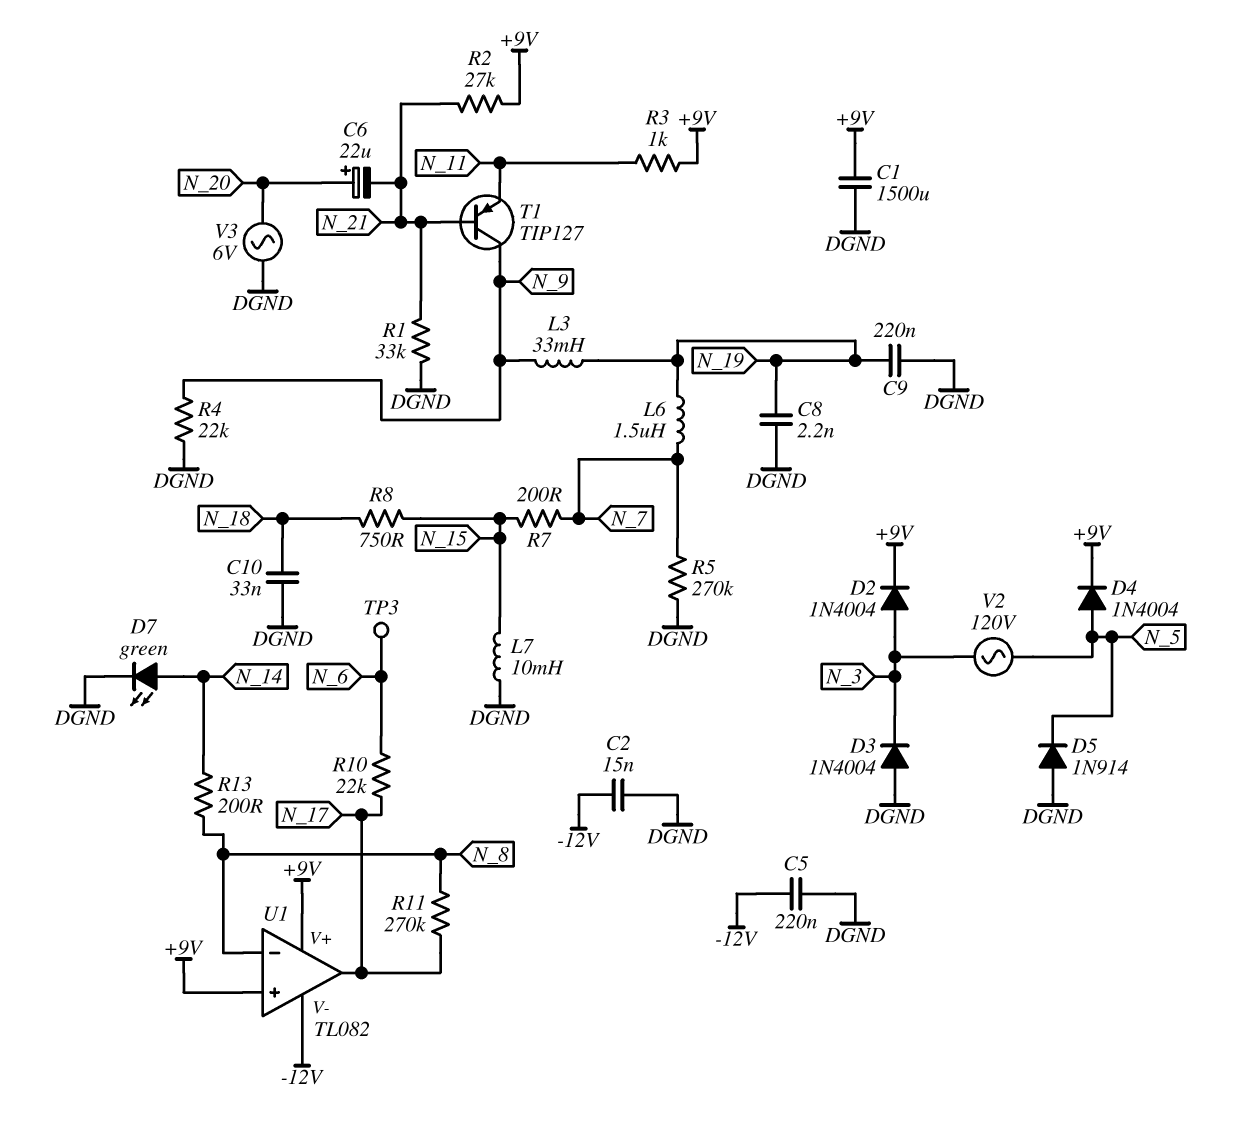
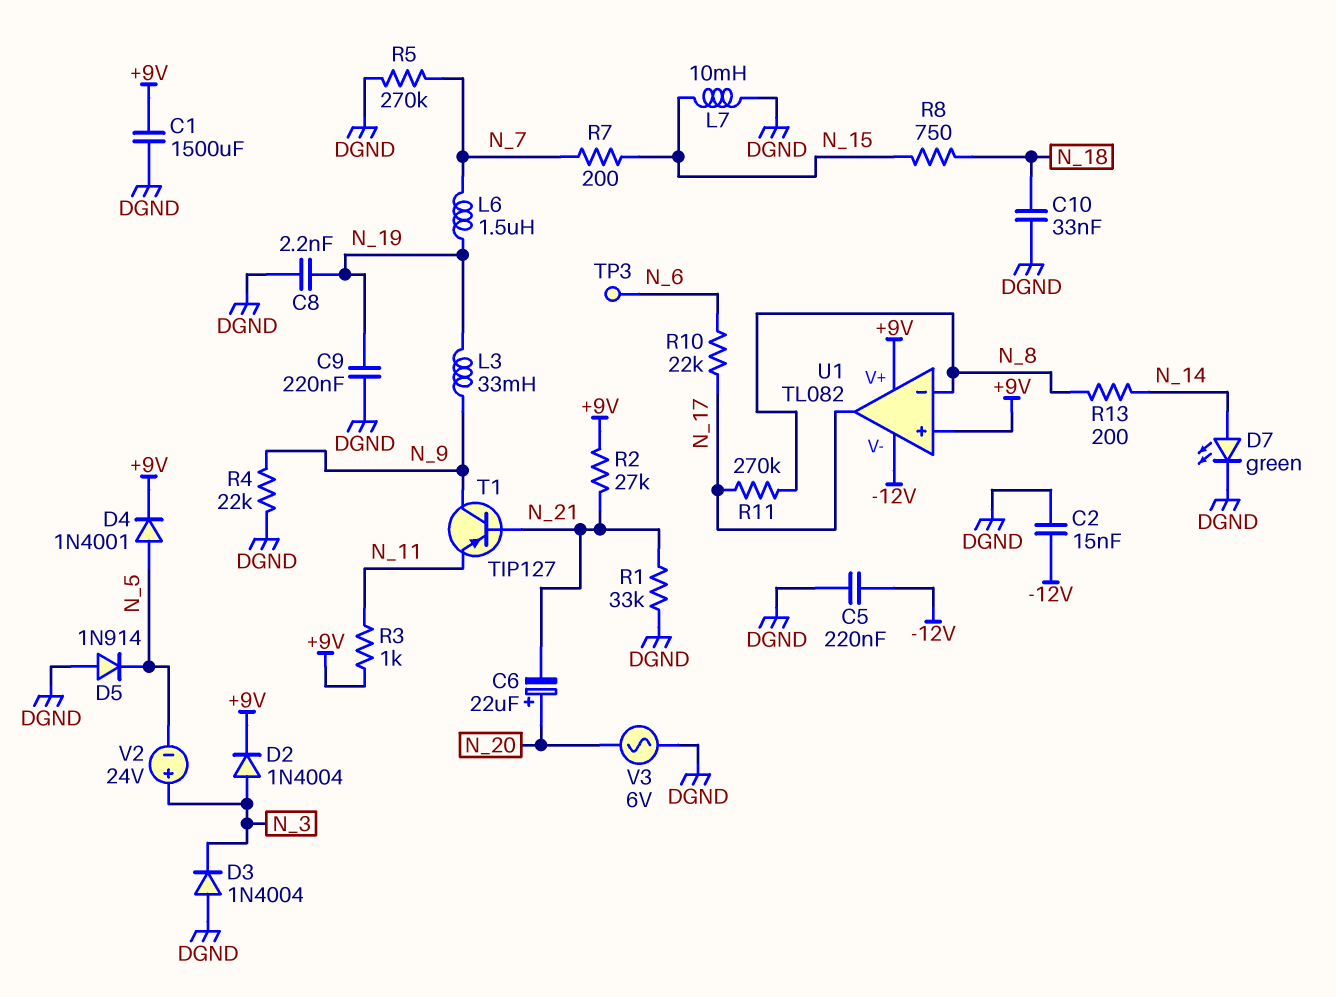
D4: diode 1N4004 (A N_5, K +9V) -> diode 1N4001 (A N_5, K +9V)
V2: AC 120V (N_3, N_5) -> 24V (plus N_3, minus N_5)

